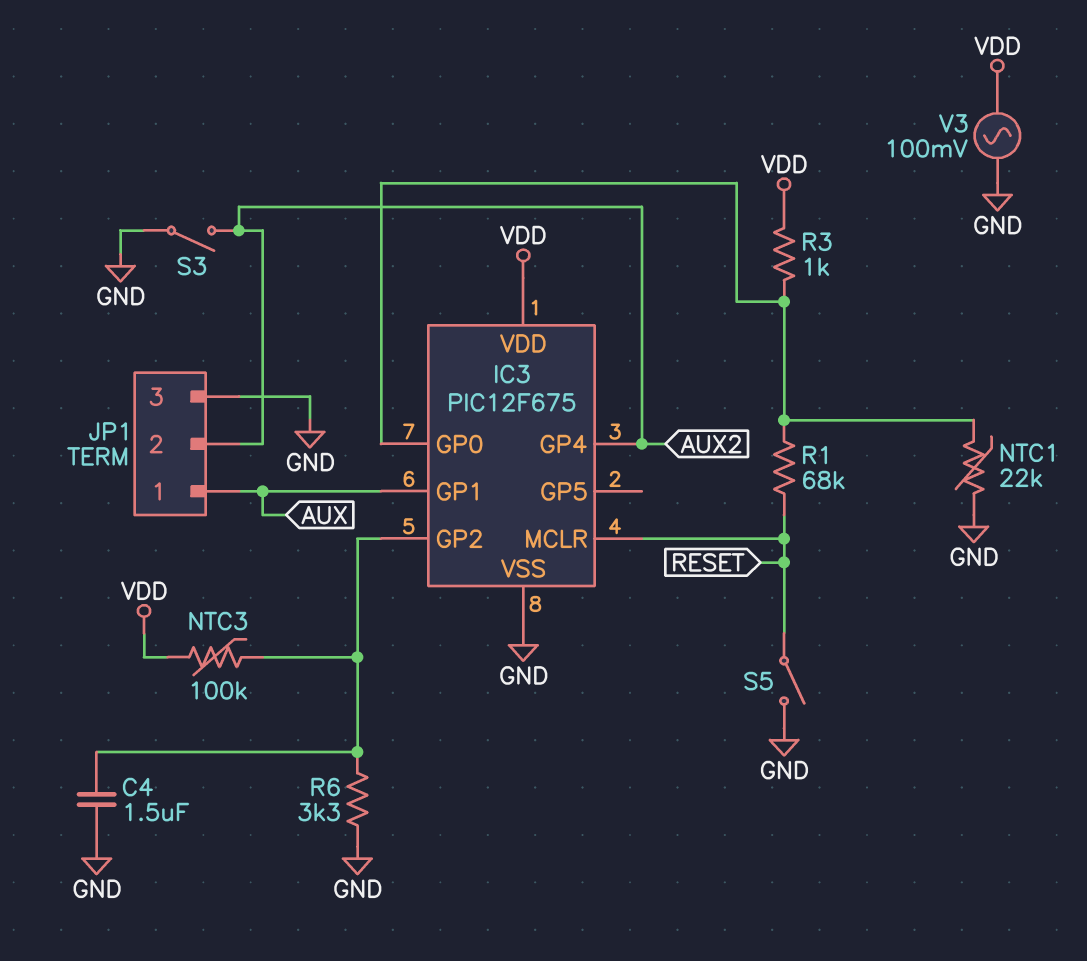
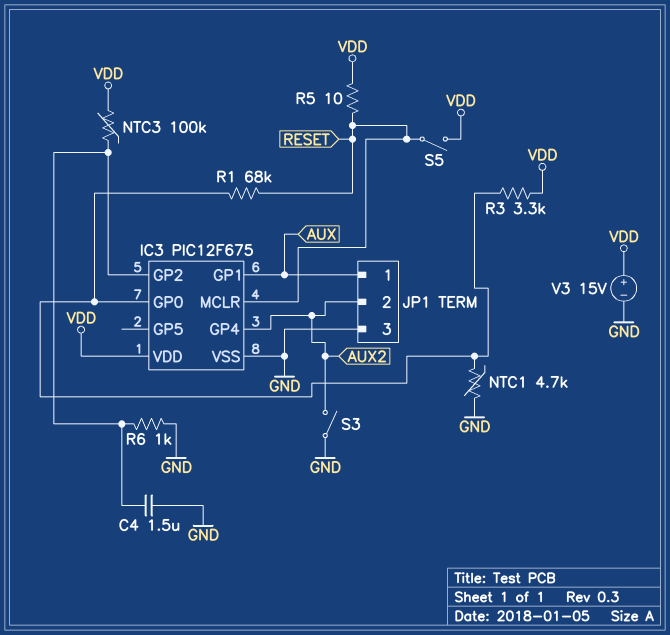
NTC1: 22k (GND, IC3/GP0) -> 4.7k (GND, IC3/GP0)
R3: 1k (IC3/GP0, VDD) -> 3.3k (IC3/GP0, VDD)
R5: none -> 10 (RESET, VDD)
R6: 3.3k (GND, IC3/GP2) -> 1k (GND, IC3/GP2)
S5: switch (GND, RESET) -> switch (RESET, VDD)
V3: AC 100mV (GND, VDD) -> 15V (plus VDD, minus GND)

